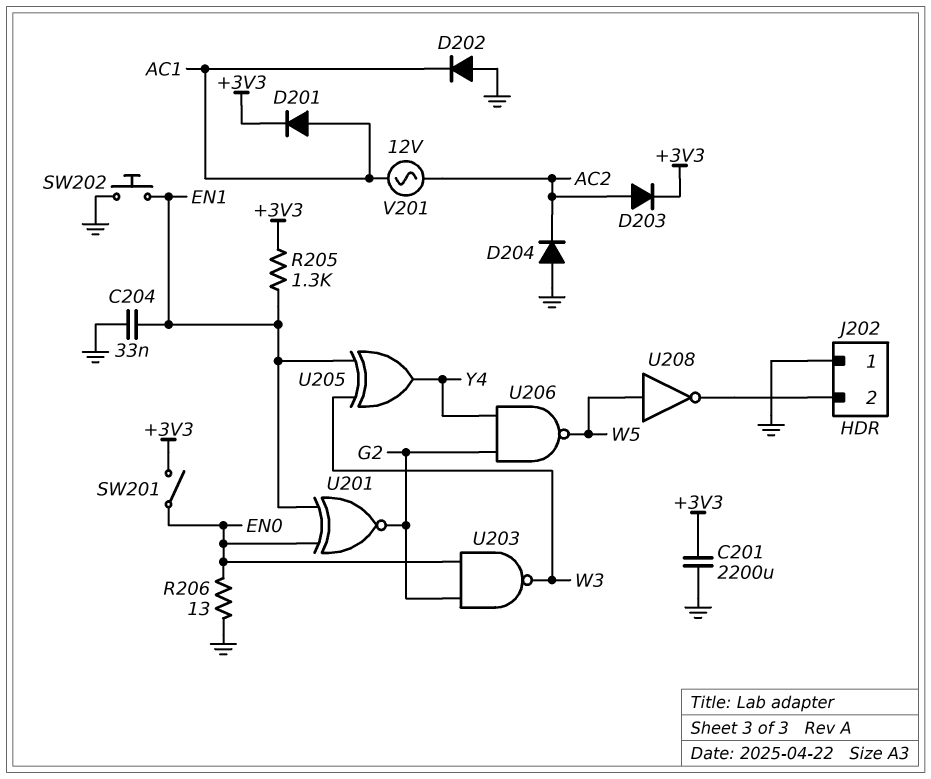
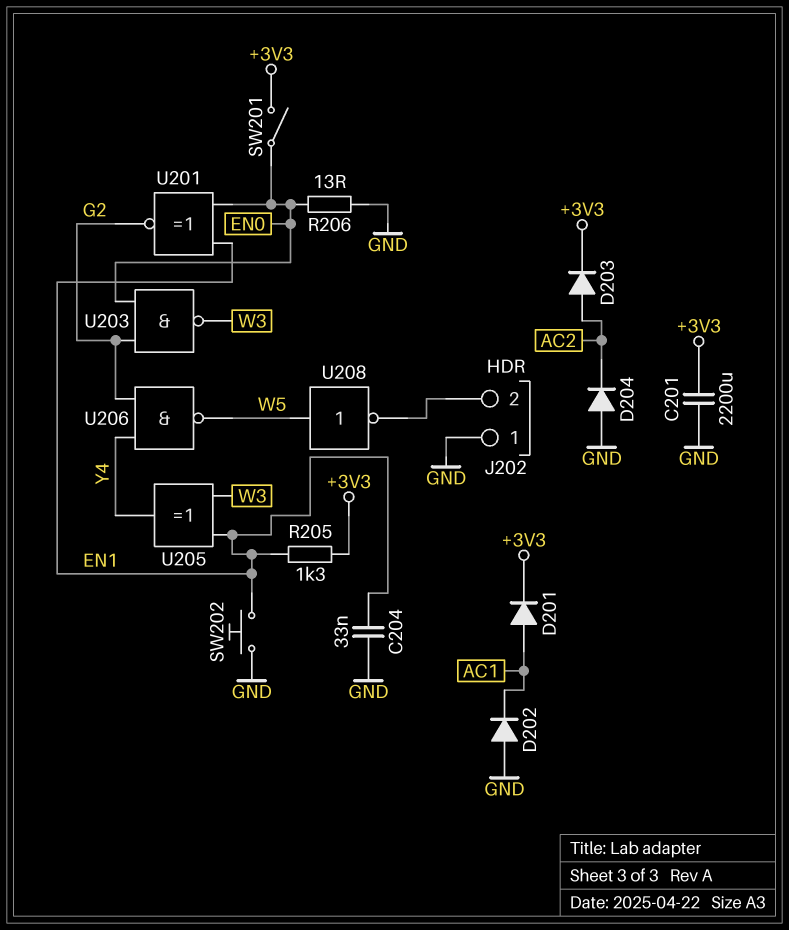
V201: AC 12V (AC1, AC2) -> none

